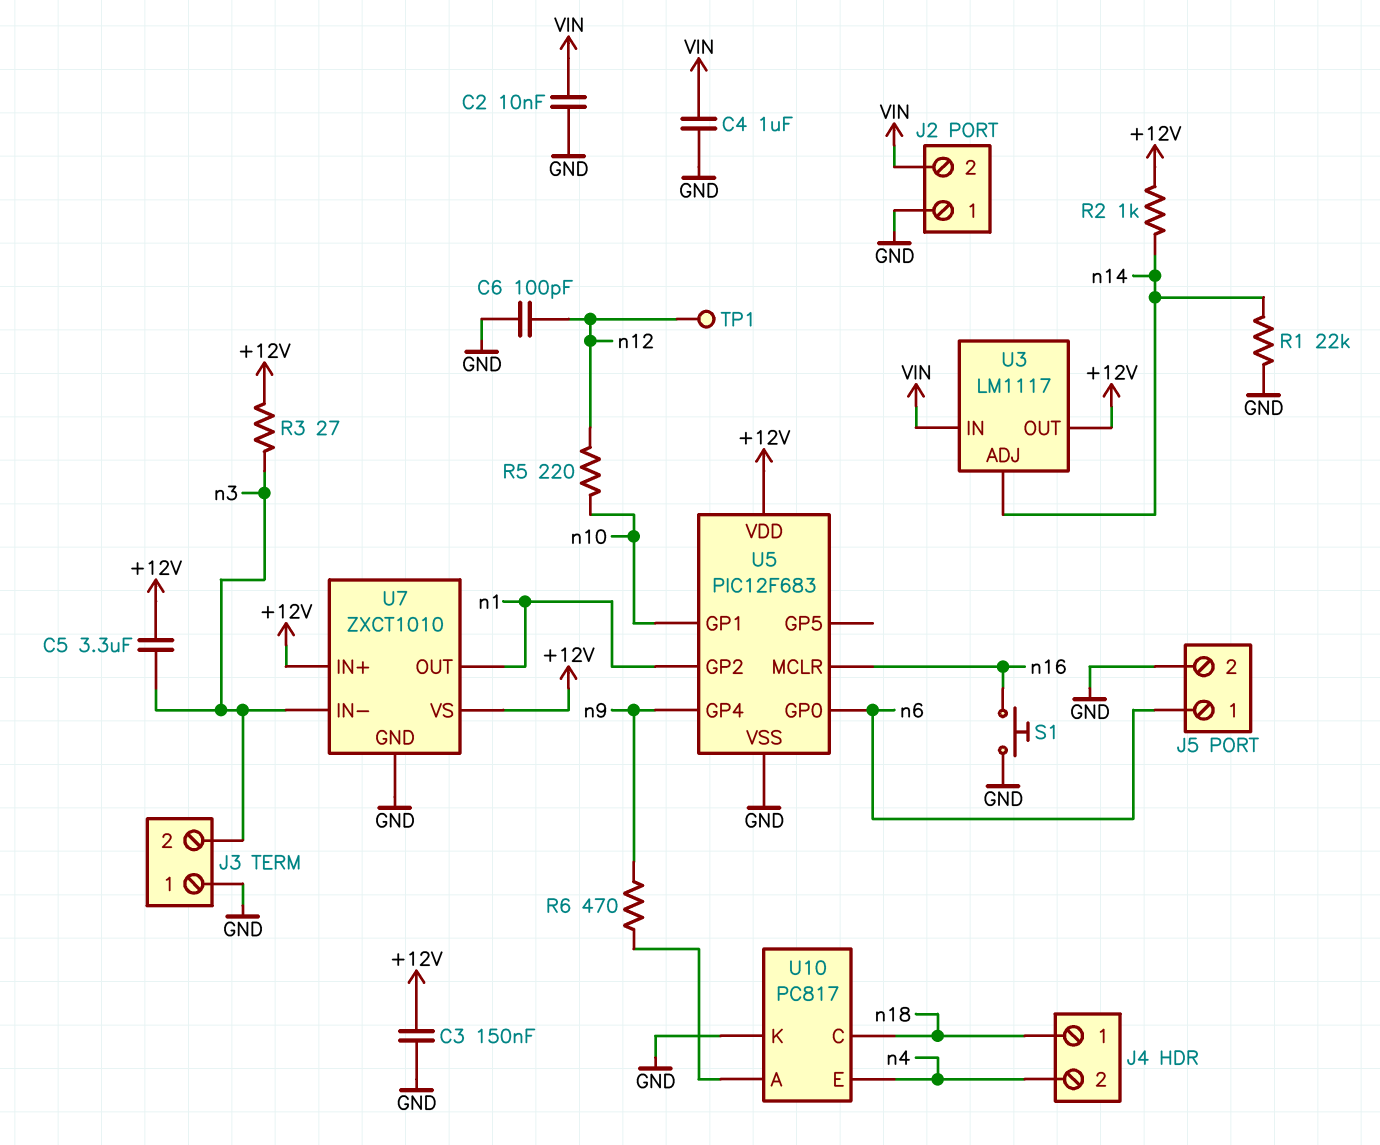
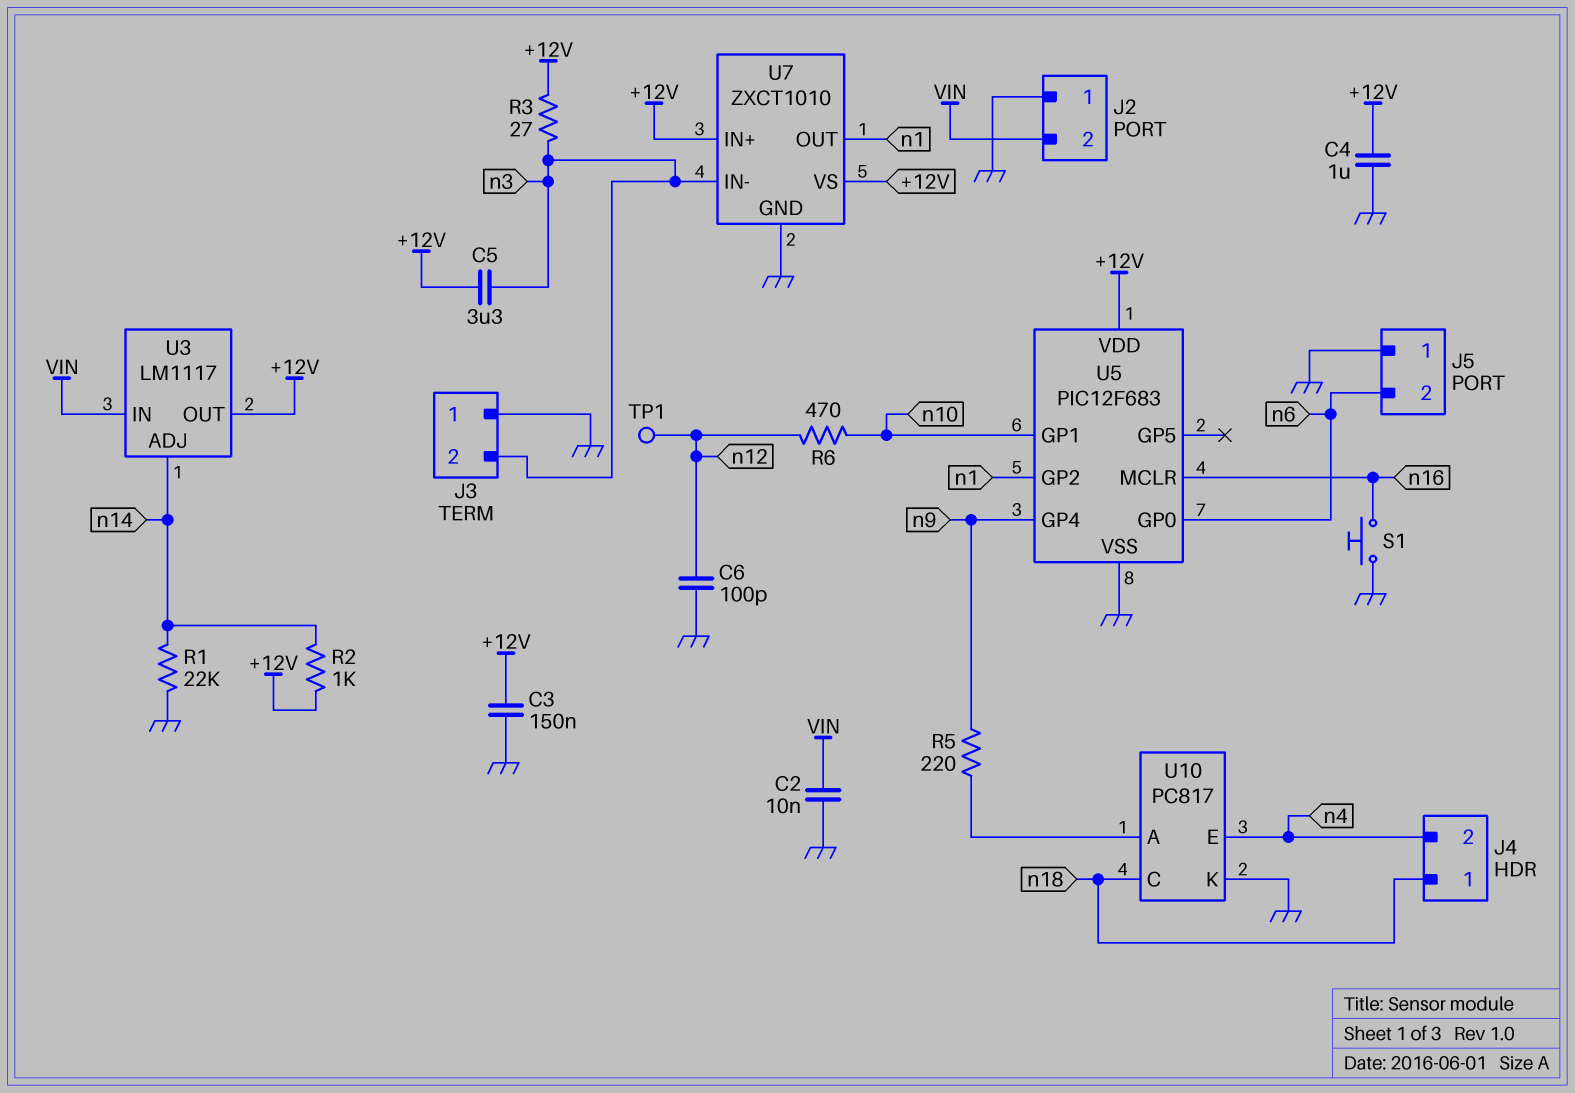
C4: 1uF (GND, VIN) -> 1uF (+12V, GND)
J5 pin 1: n6 -> GND
J5 pin 2: GND -> n6
R5: 220 (n10, n12) -> 220 (U10/A, n9)
R6: 470 (U10/A, n9) -> 470 (n10, n12)

